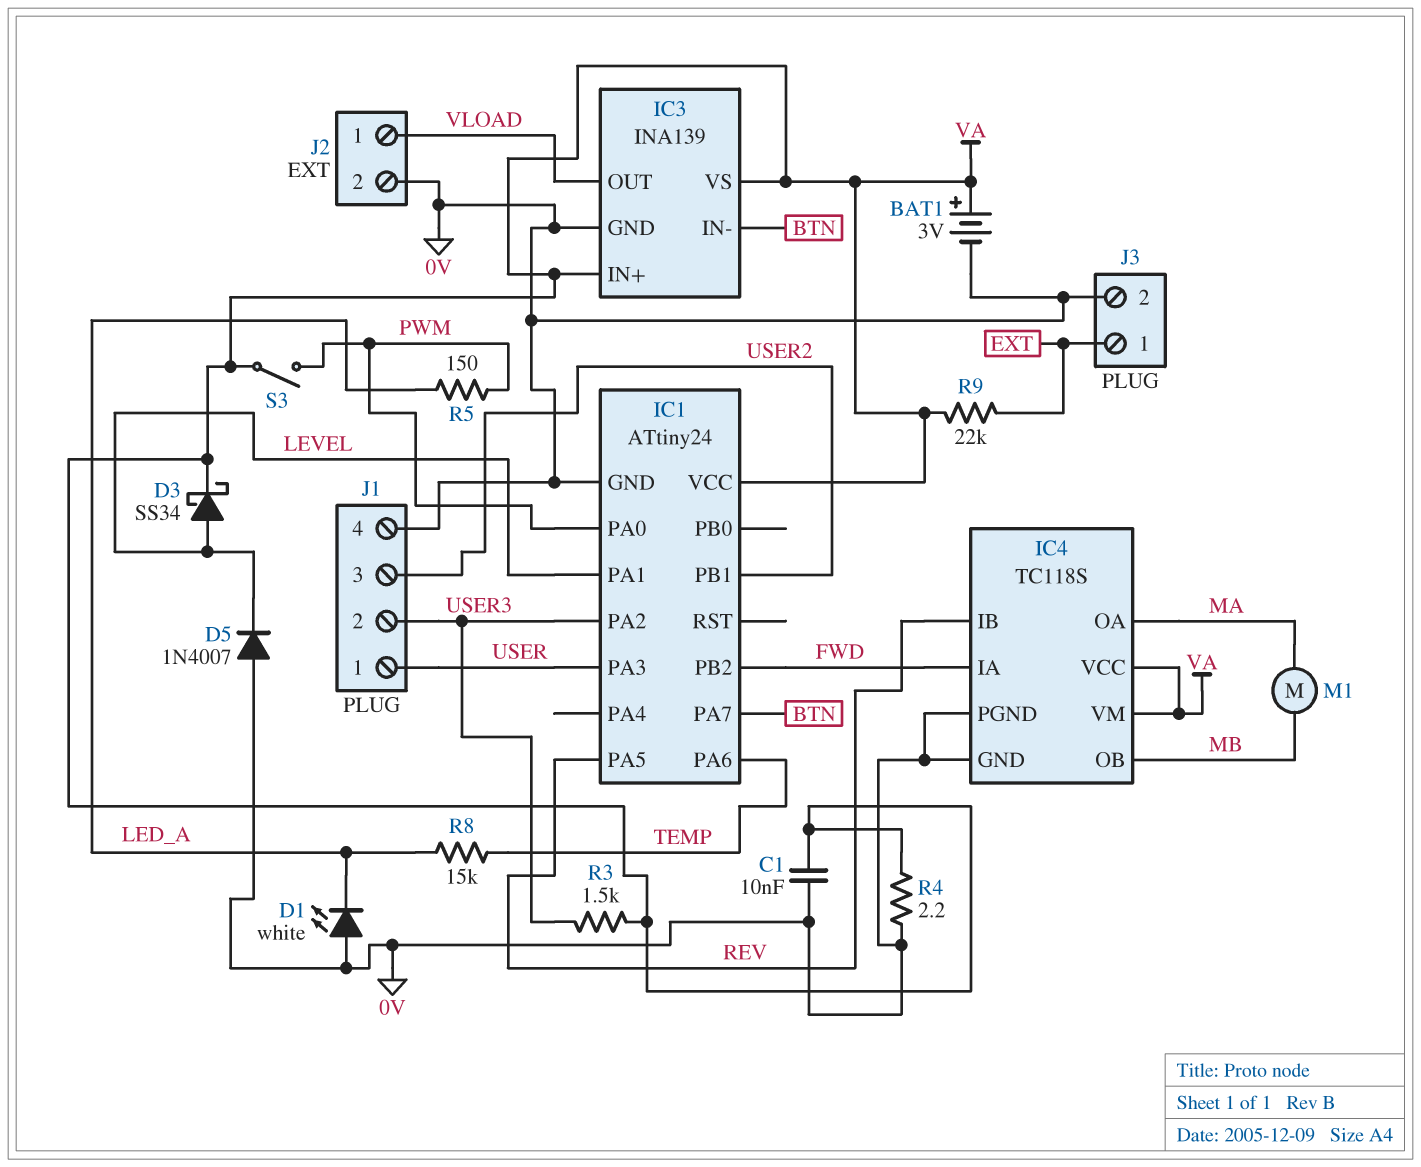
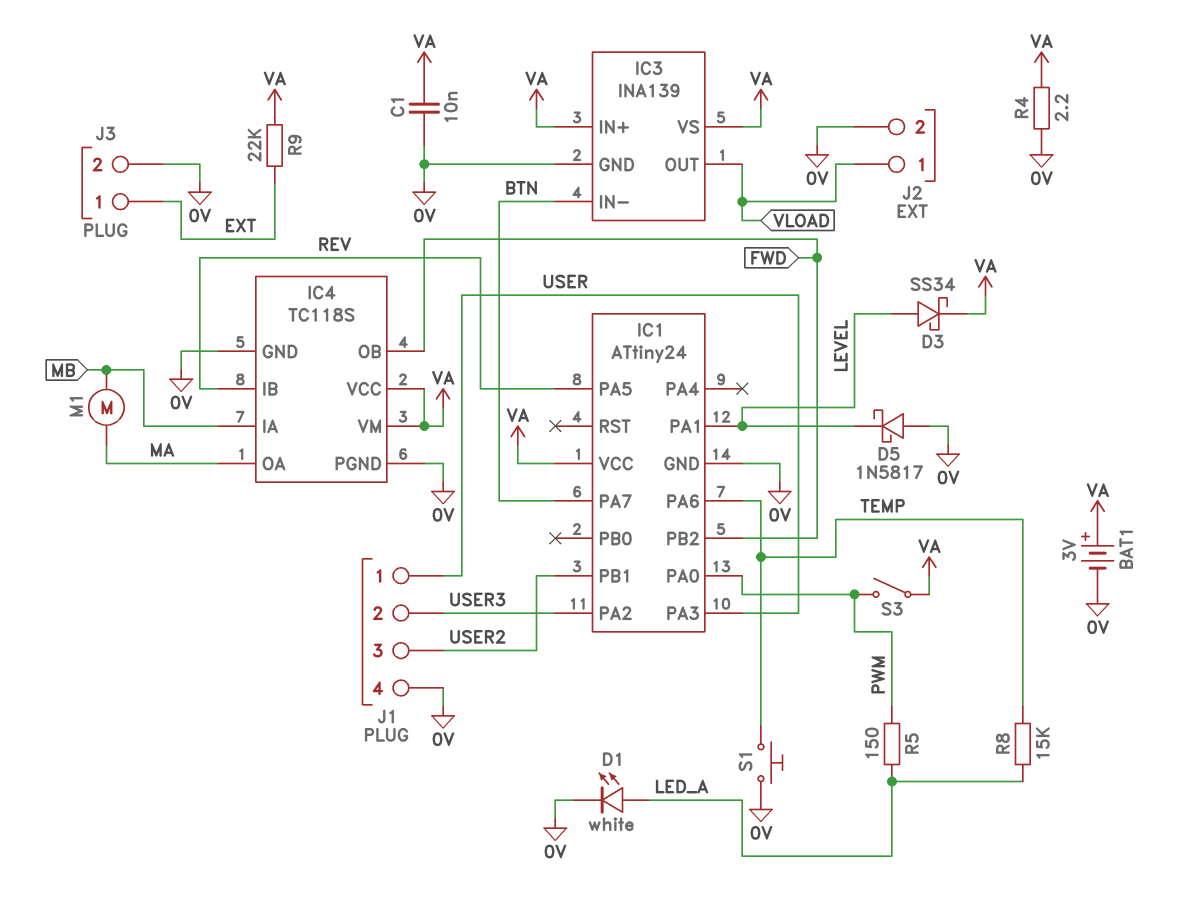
D1: LED white (A 0V, K LED_A) -> LED white (A LED_A, K 0V)
D5: diode 1N4007 (A 0V, K LEVEL) -> schottky 1N5817 (A 0V, K LEVEL)
IC4 pin IA: FWD -> MB
IC4 pin OB: MB -> FWD
R3: 1.5k (USER3, VA) -> none
S1: none -> button (0V, TEMP)

